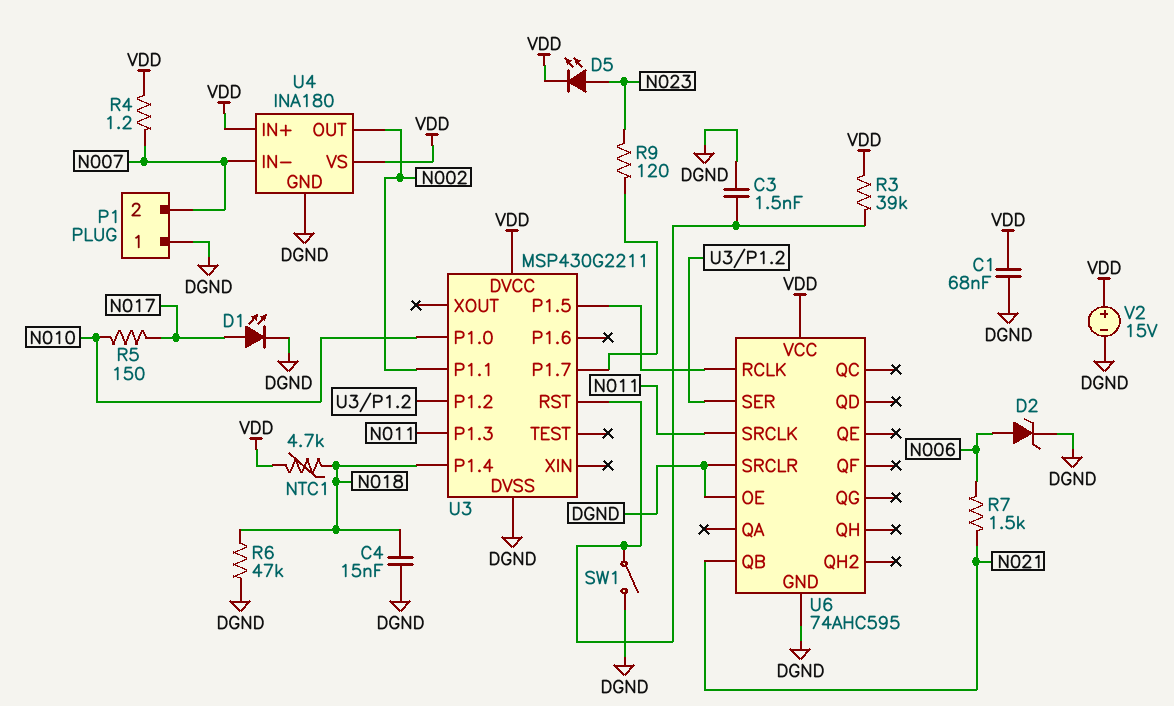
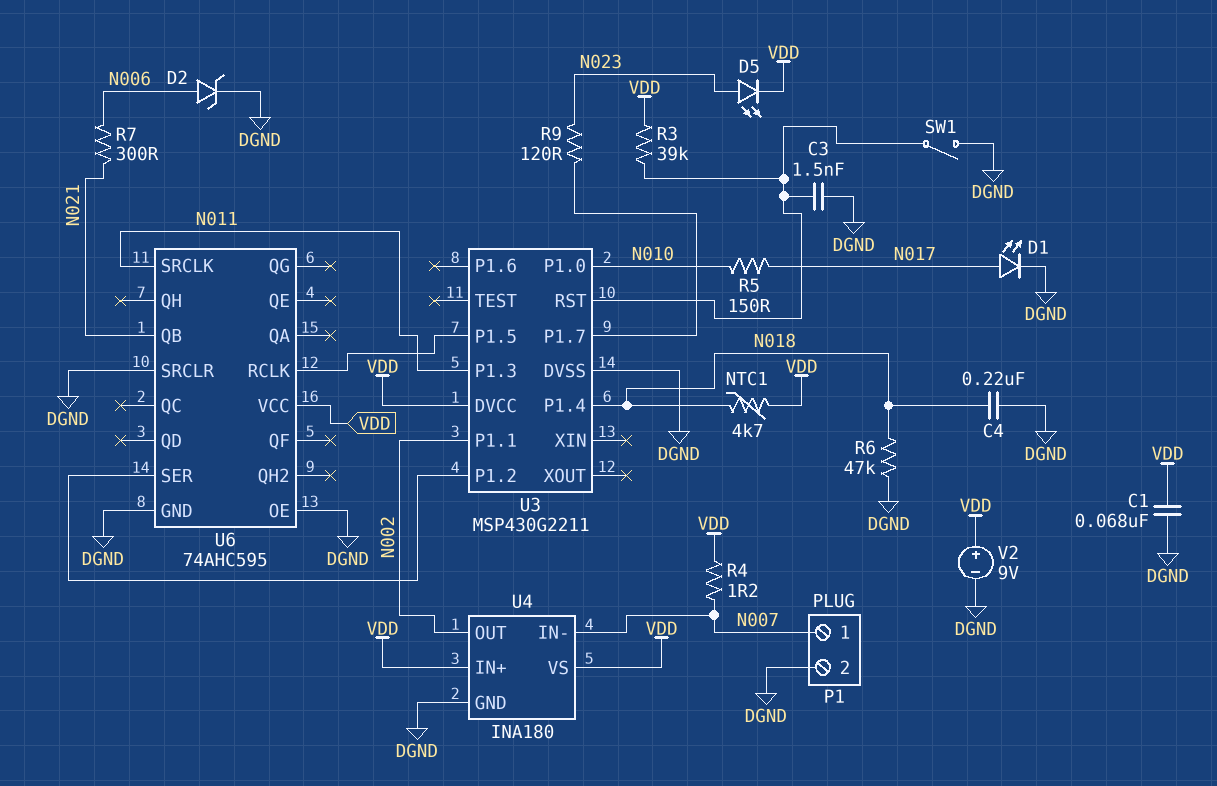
C4: 15nF (DGND, N018) -> 220nF (DGND, N018)
P1 pin 1: DGND -> N007
P1 pin 2: N007 -> DGND
R7: 1.5k (N006, N021) -> 300 (N006, N021)
V2: 15V (plus VDD, minus DGND) -> 9V (plus VDD, minus DGND)

